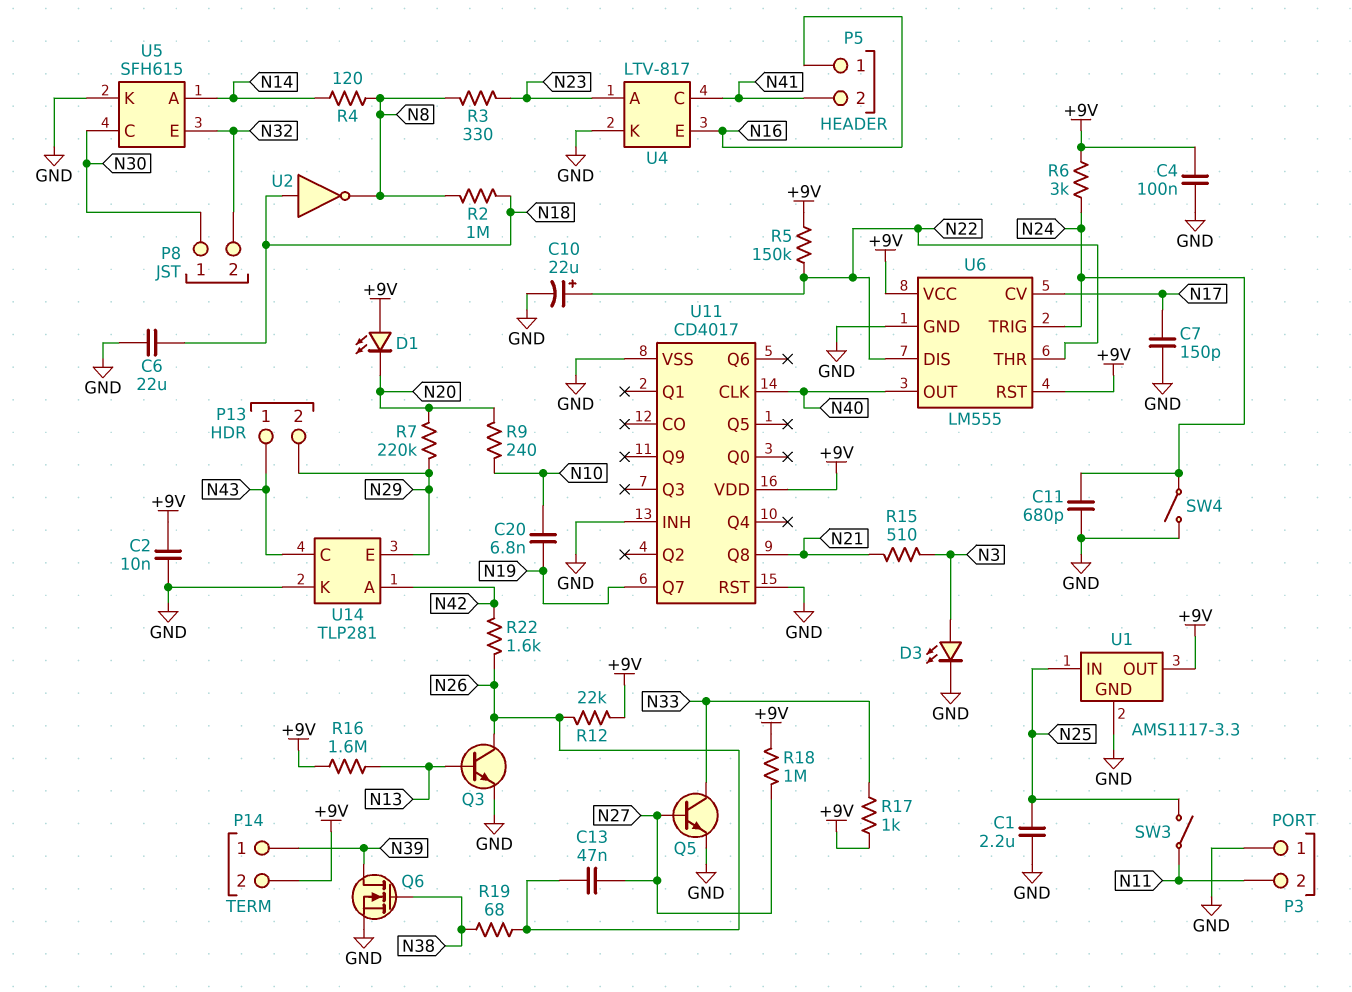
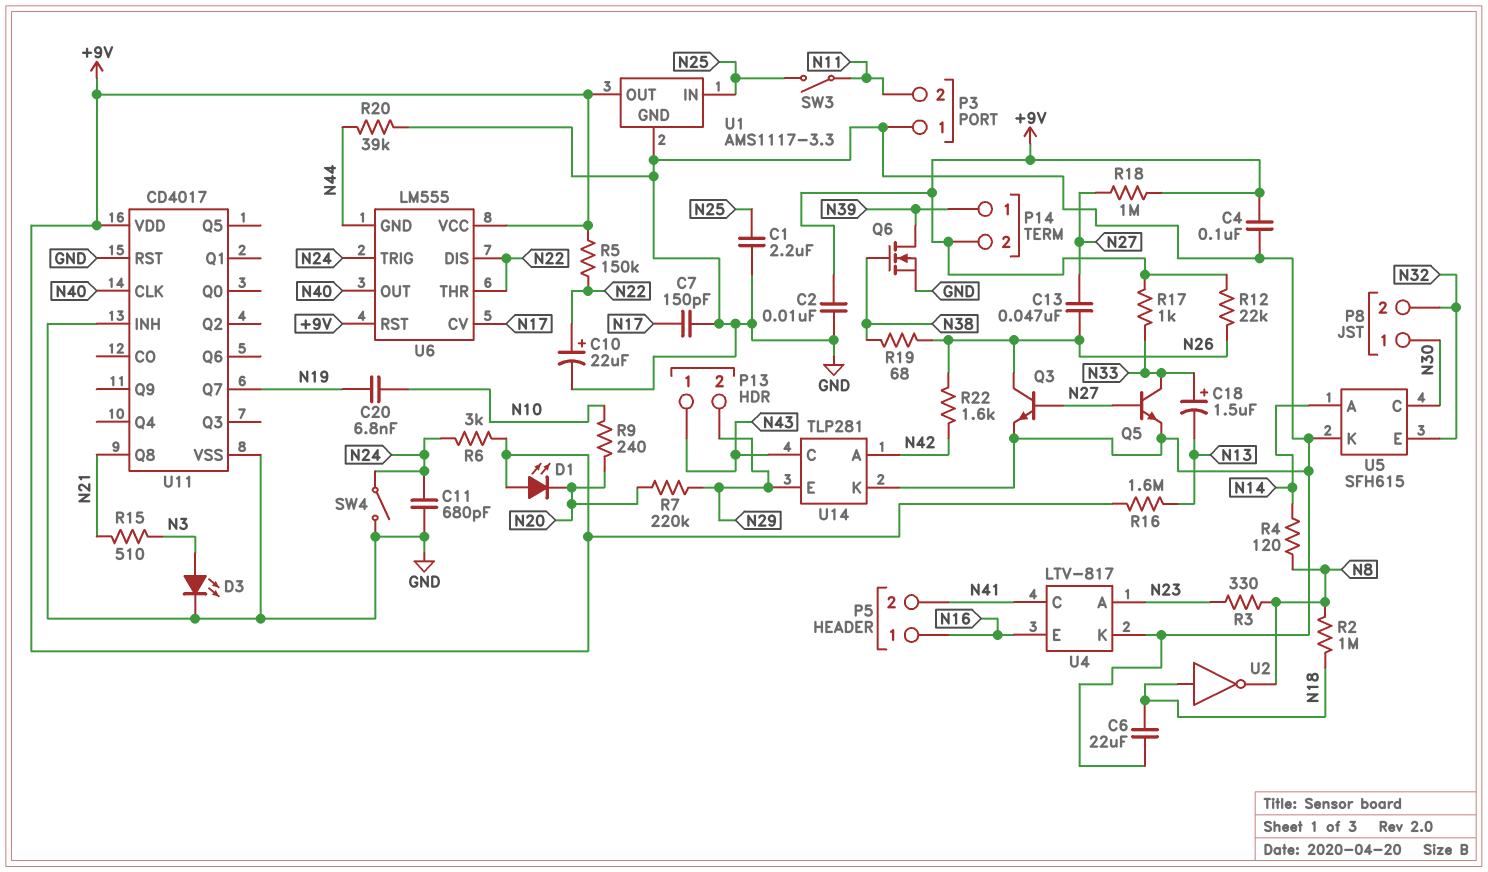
C18: none -> 1.5uF (plus N33, minus N13)
Q3: NPN (B N13, C N26, E GND) -> NPN (B N27, C N26, E GND)
R20: none -> 39k (GND, N44)
U6 pin GND: GND -> N44

